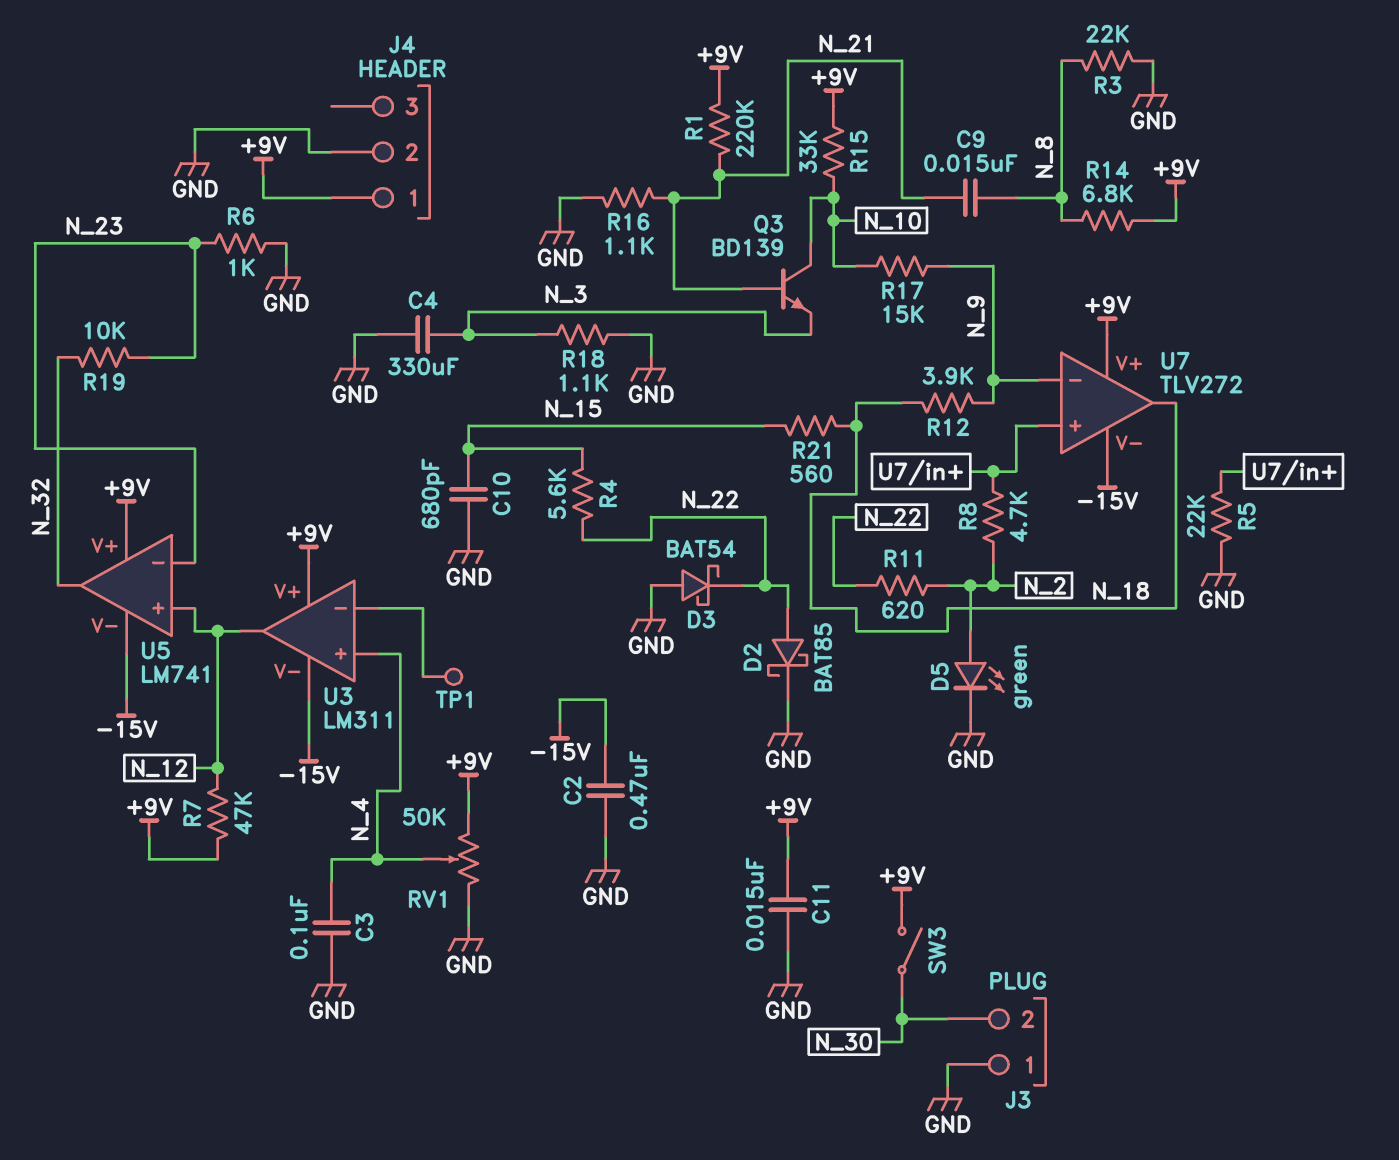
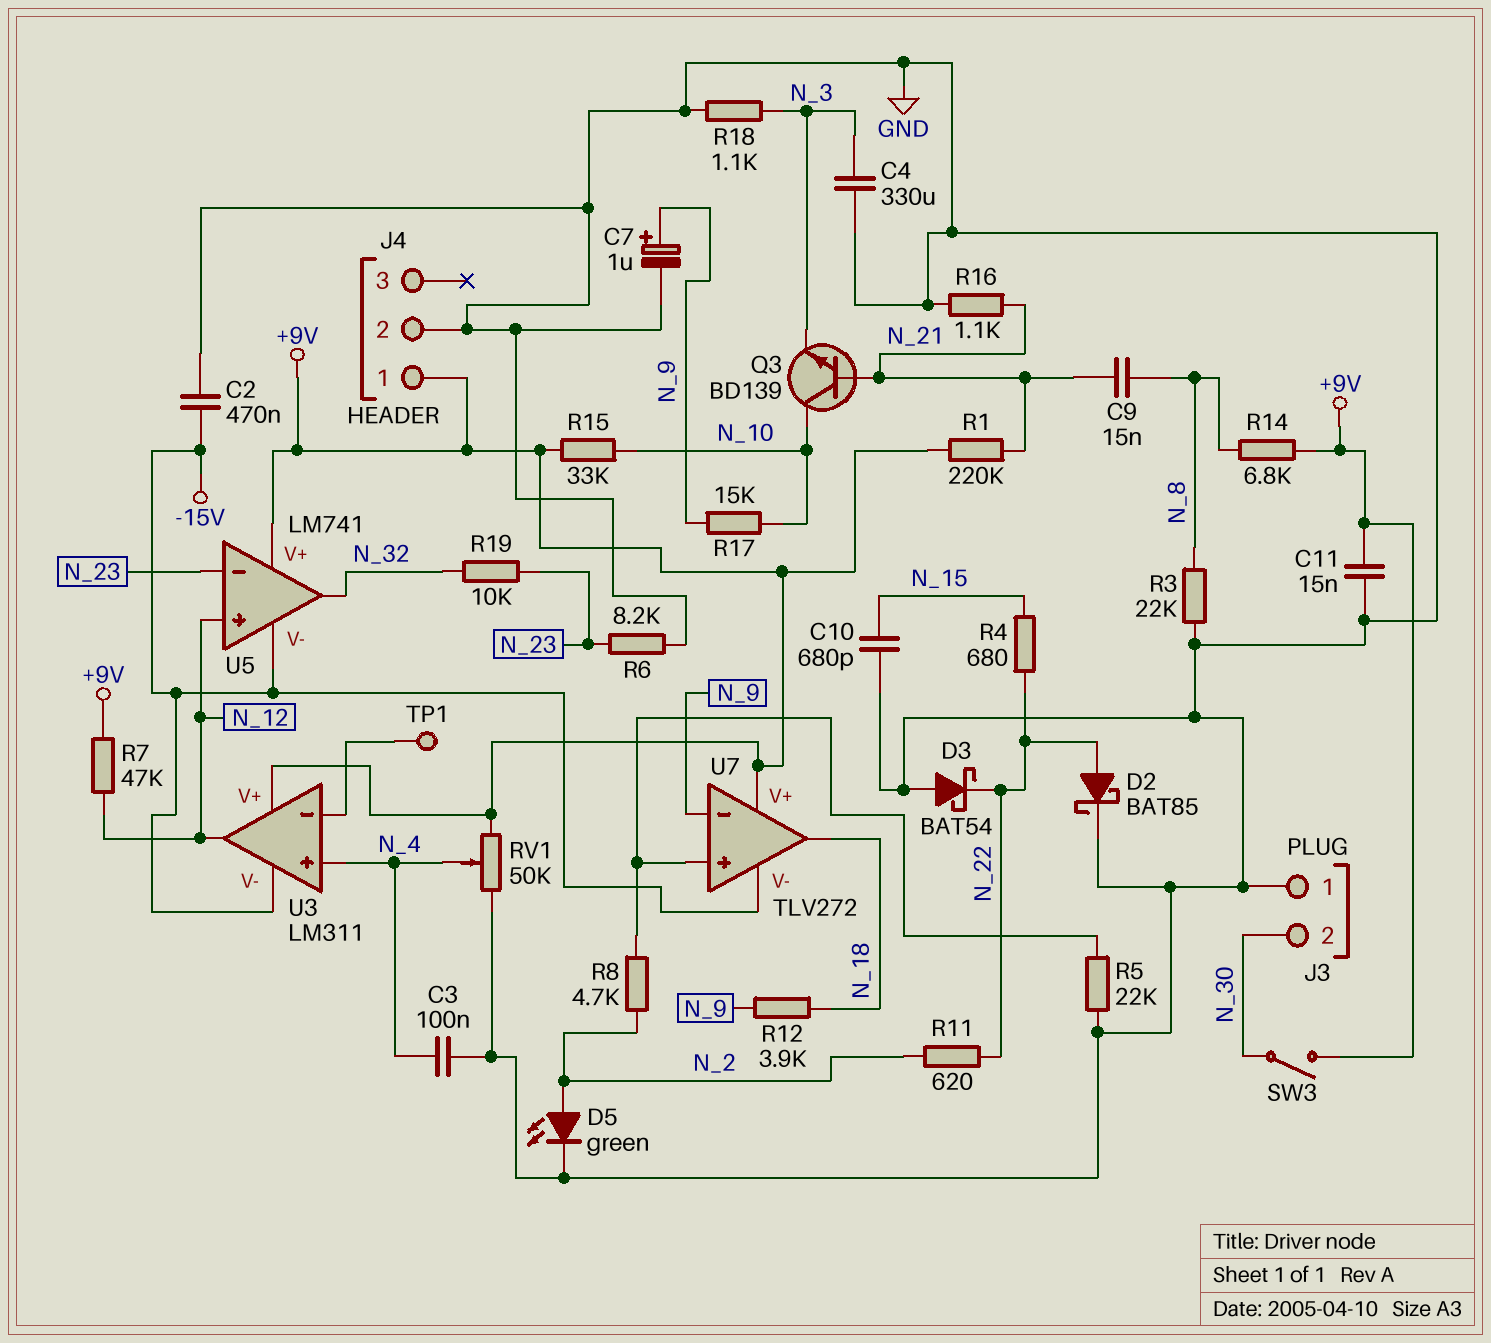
C7: none -> 1uF (plus N_9, minus GND)
R4: 5.6k (N_15, N_22) -> 680 (N_15, N_22)
R6: 1k (GND, N_23) -> 8.2k (GND, N_23)
R21: 560 (N_15, N_18) -> none

